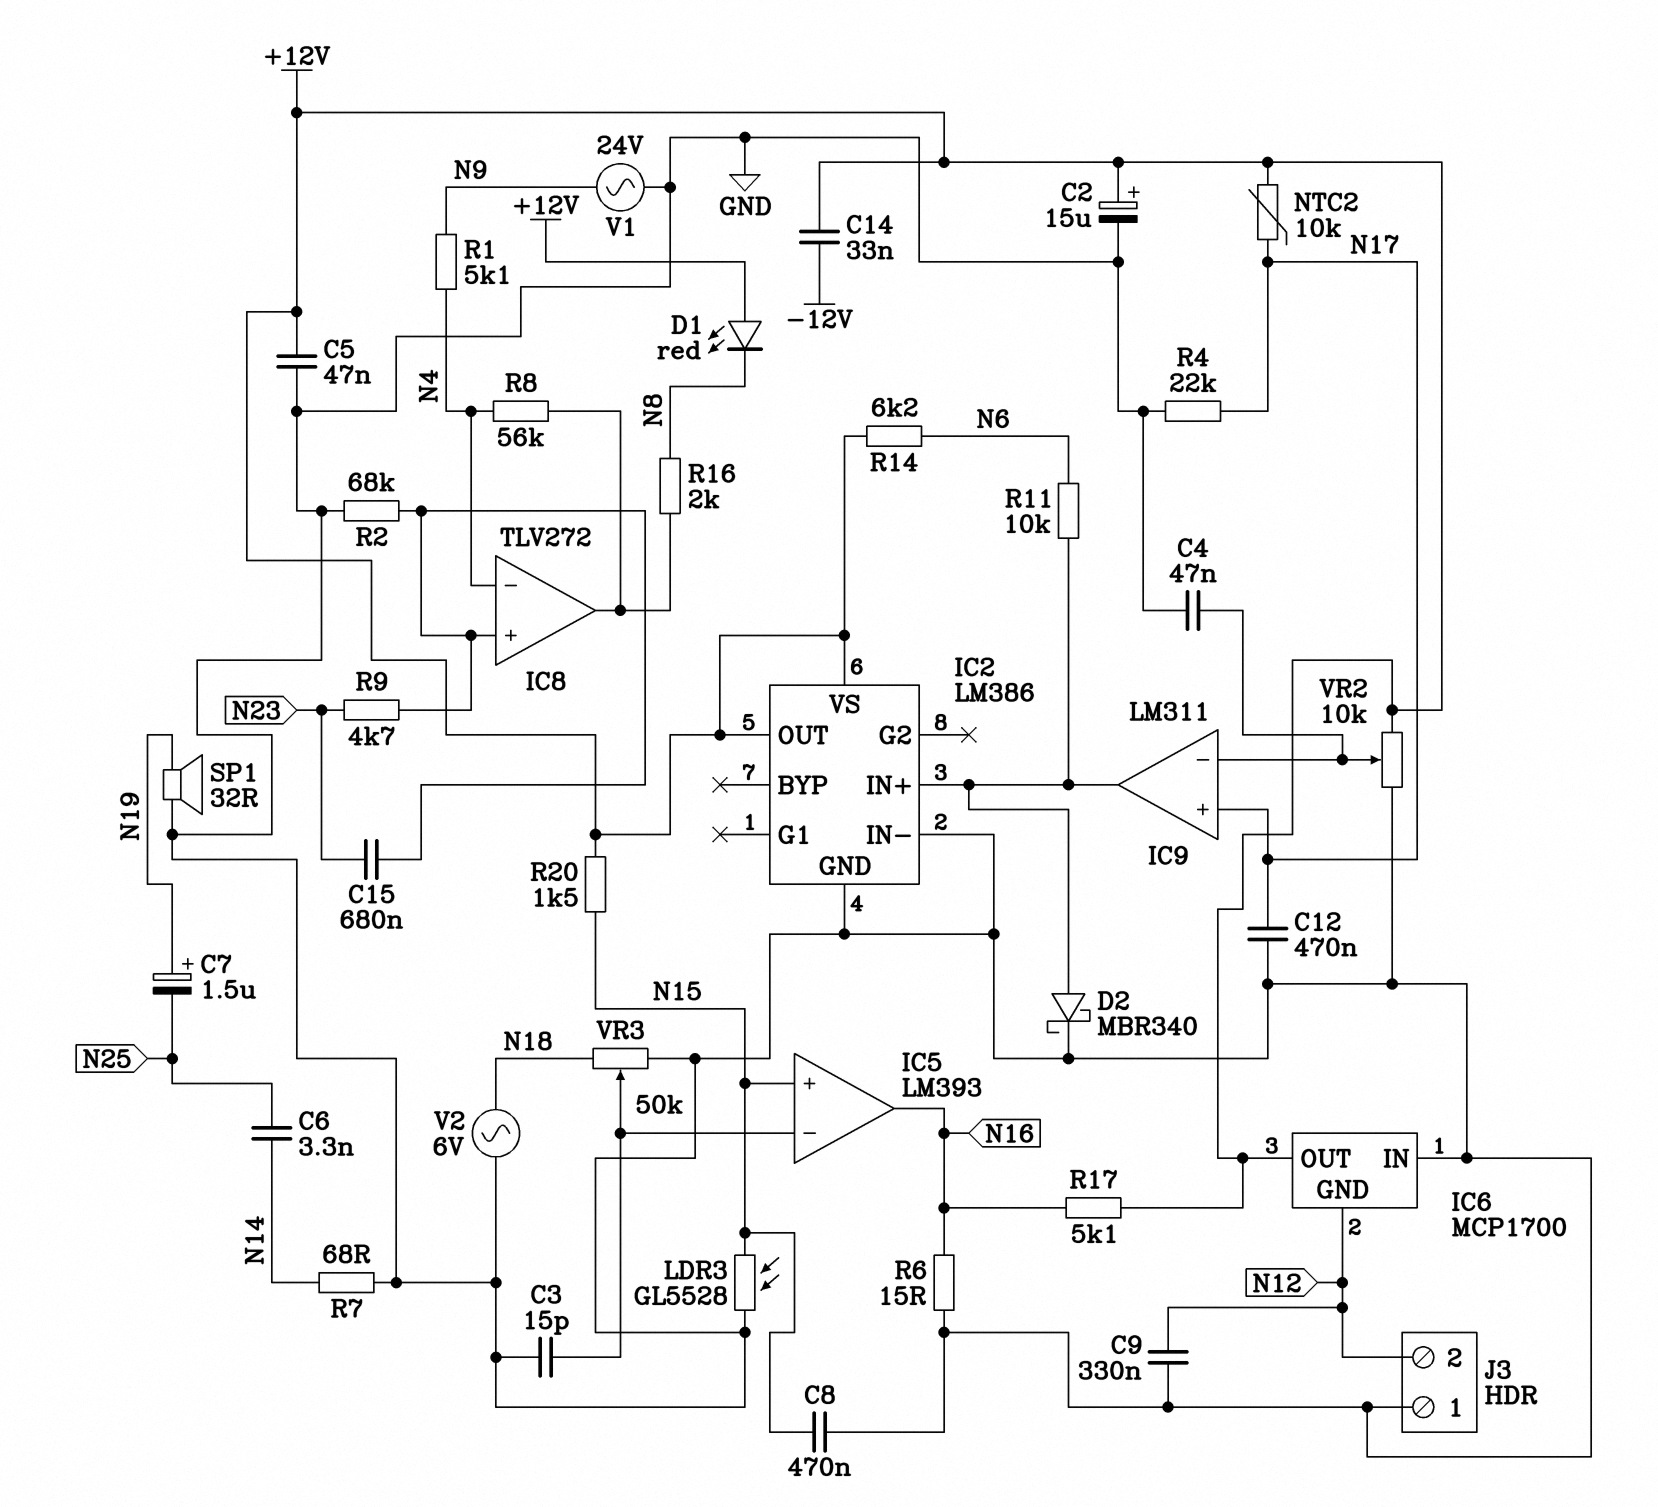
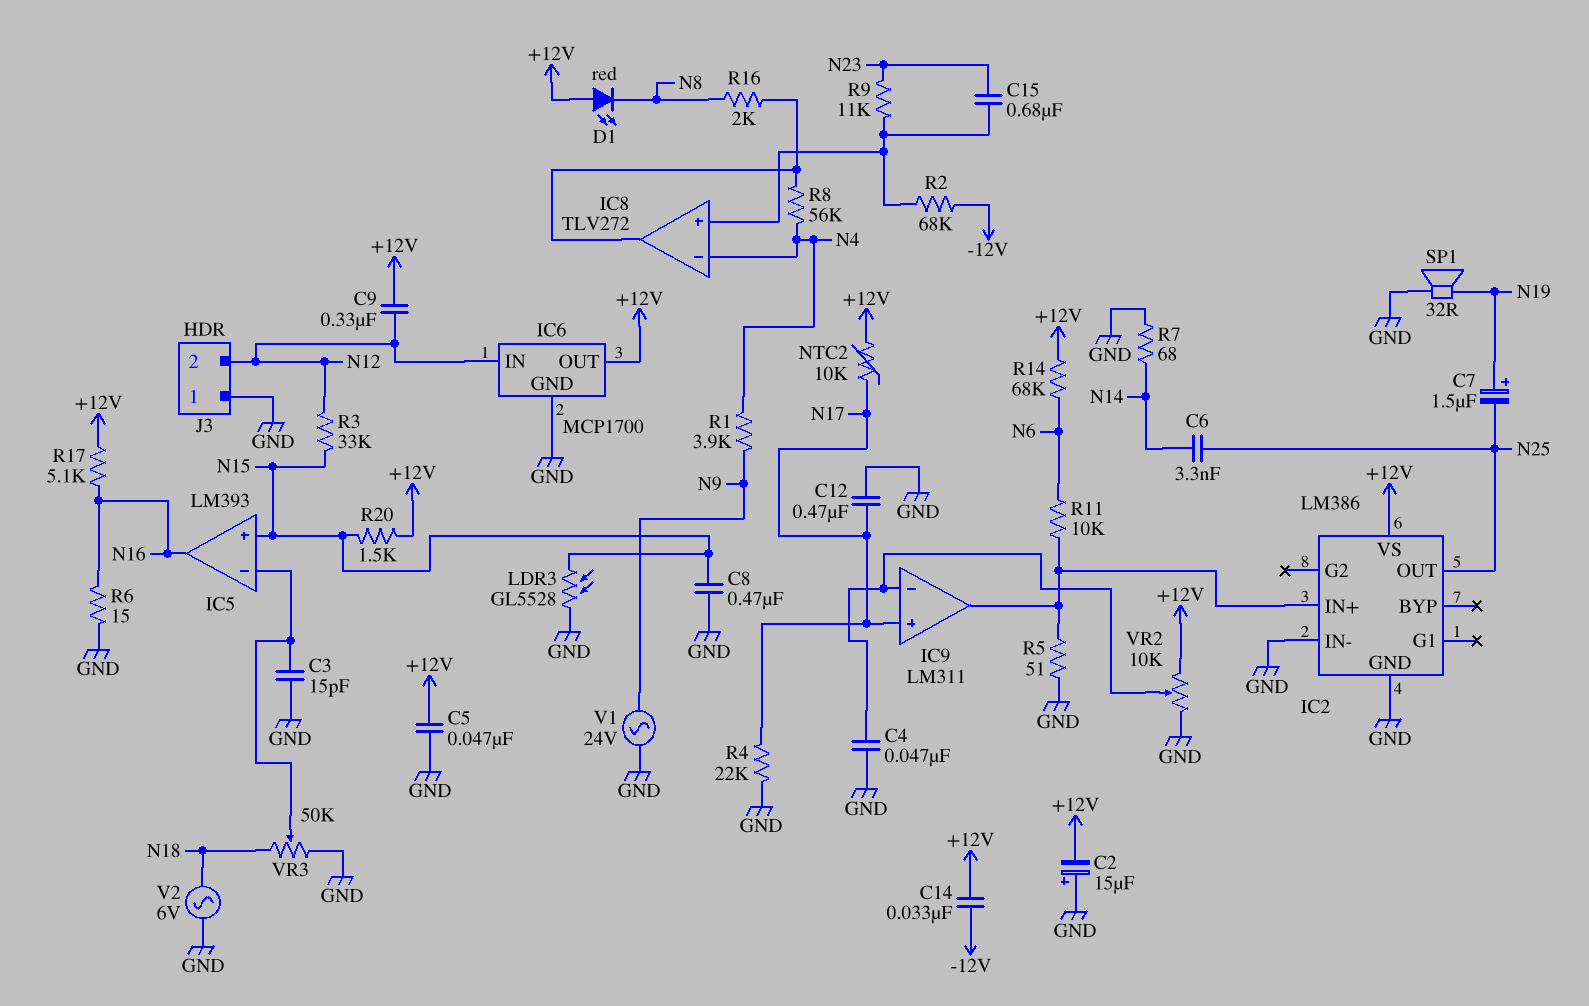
C2: 15uF (plus +12V, minus GND) -> 15uF (plus GND, minus +12V)
C9: 330nF (GND, N12) -> 330nF (+12V, N12)
D2: schottky MBR340 (A IC2/IN+, K GND) -> none
IC2 pin OUT: +12V -> N25
IC6 pin GND: N12 -> GND
IC6 pin IN: GND -> N12
R1: 5.1k (N4, N9) -> 3.9k (N4, N9)
R2: 68k (GND, IC8/in+) -> 68k (-12V, IC8/in+)
R3: none -> 33k (N12, N15)
R5: none -> 51 (GND, IC2/IN+)
R9: 4.7k (IC8/in+, N23) -> 11k (IC8/in+, N23)
R14: 6.2k (+12V, N6) -> 68k (+12V, N6)

